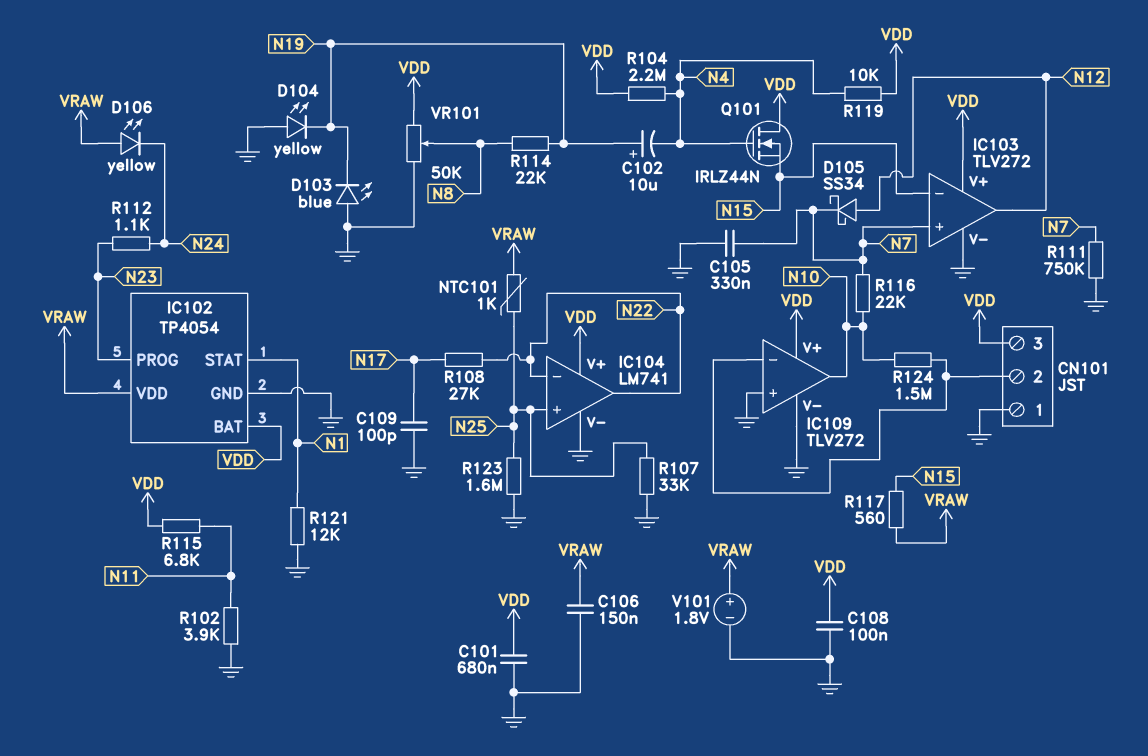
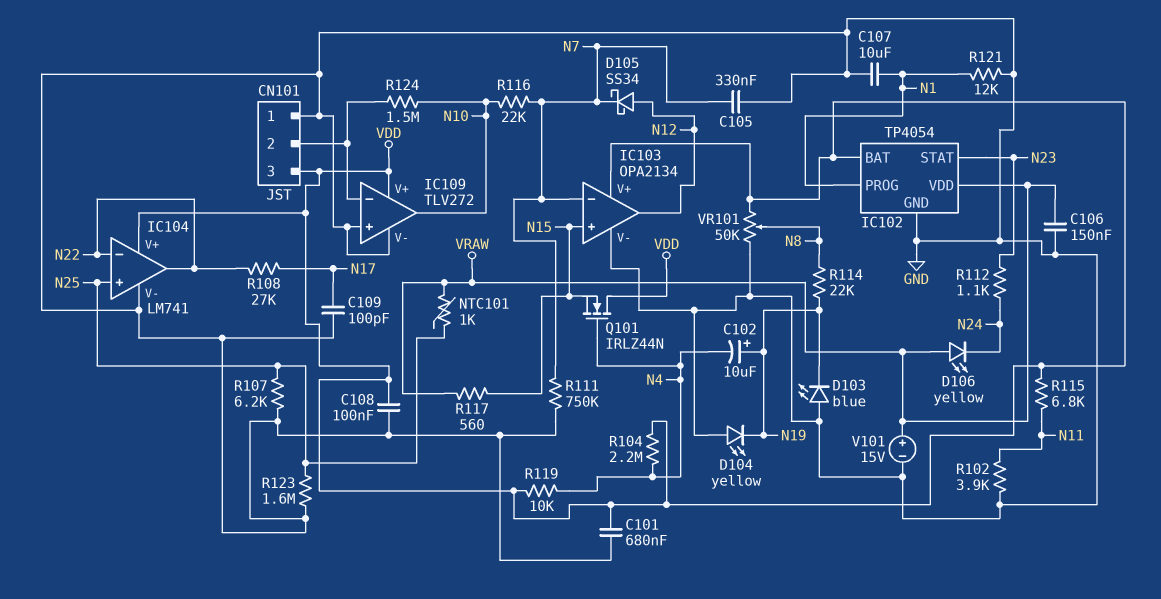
C107: none -> 10uF (GND, N1)
IC102 pin PROG: N23 -> N1
IC102 pin STAT: N1 -> N23
IC103: TLV272 -> OPA2134
IC103 pin in+: N7 -> N15
IC103 pin in-: N15 -> N7
R107: 33k (GND, N25) -> 6.2k (GND, N25)
V101: 1.8V (plus VRAW, minus GND) -> 15V (plus VRAW, minus GND)

